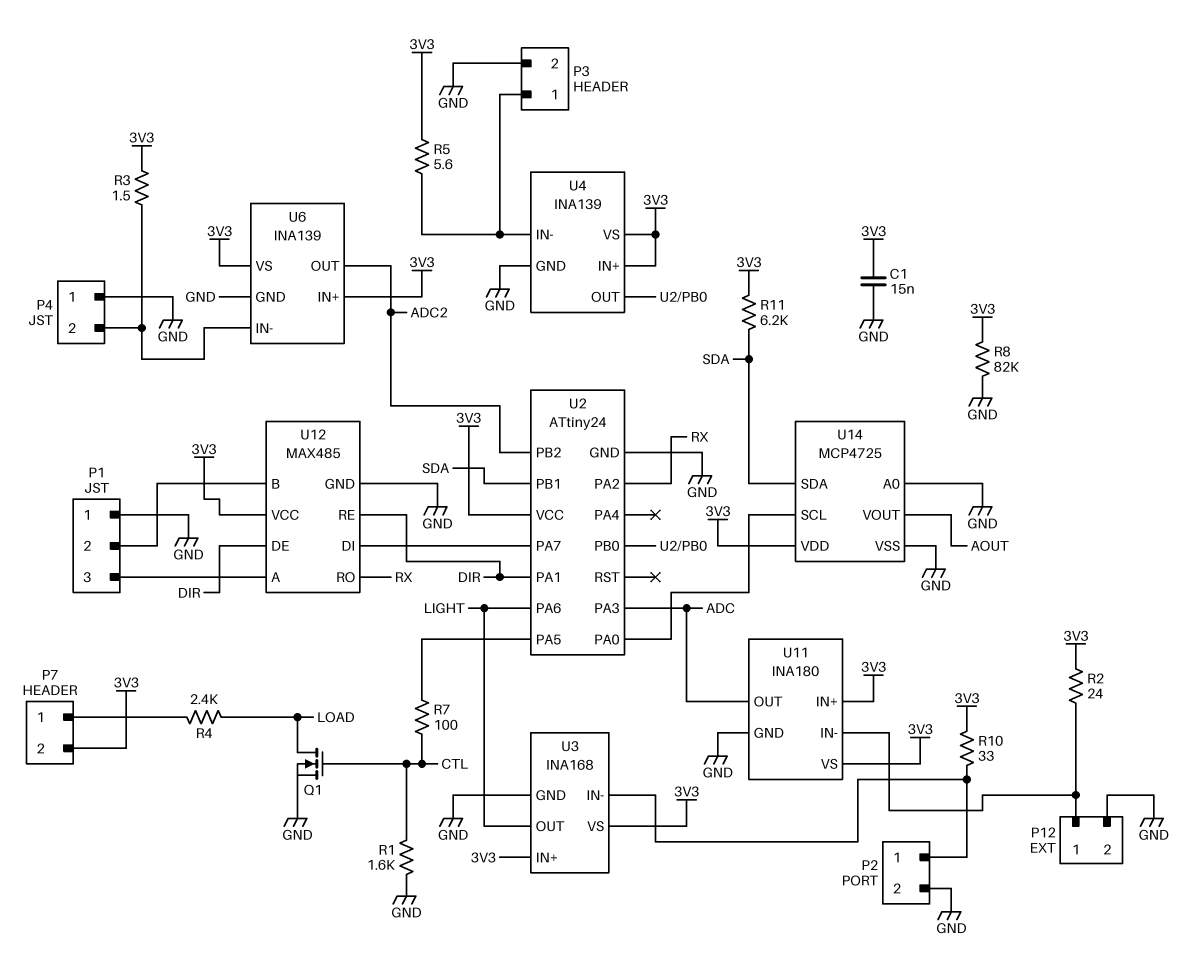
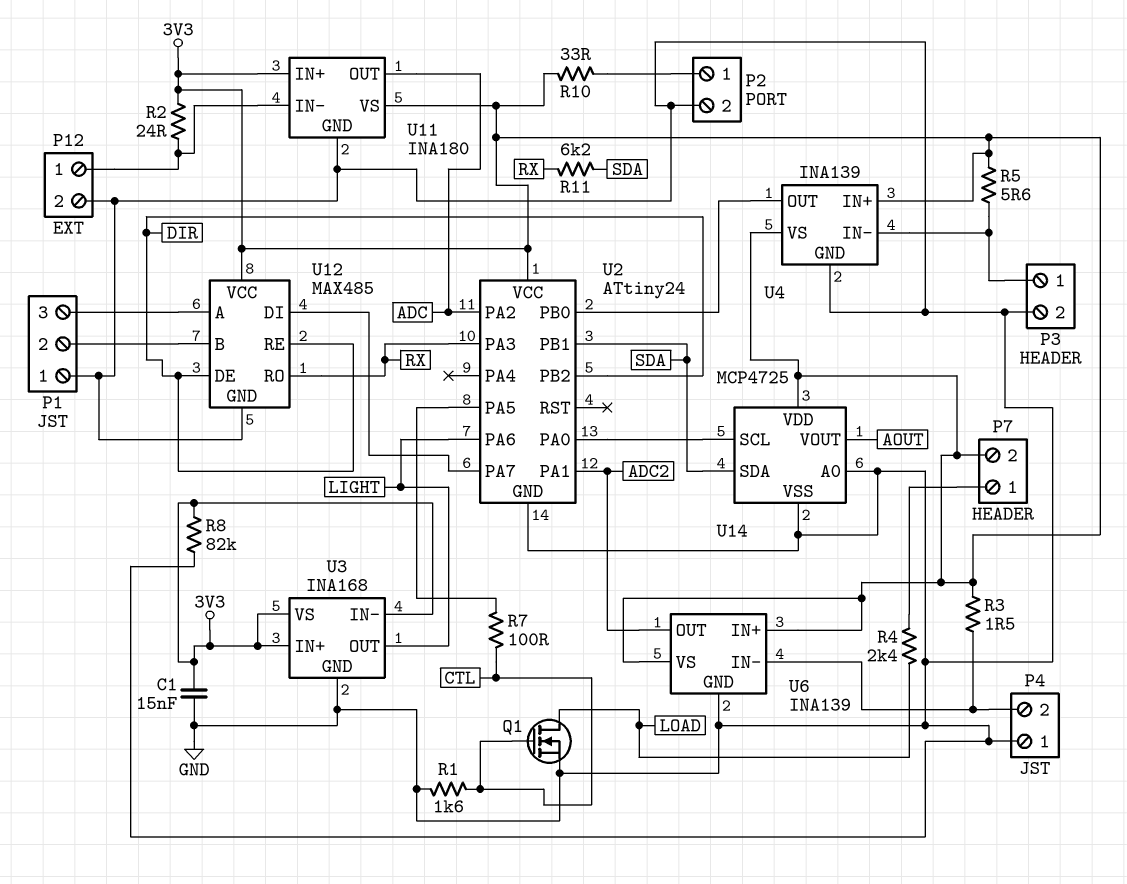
R11: 6.2k (3V3, SDA) -> 6.2k (RX, SDA)
U2 pin PA1: DIR -> ADC2
U2 pin PA2: RX -> ADC
U2 pin PA3: ADC -> RX
U2 pin PB2: ADC2 -> DIR
U3 pin IN-: P2/1 -> 3V3

